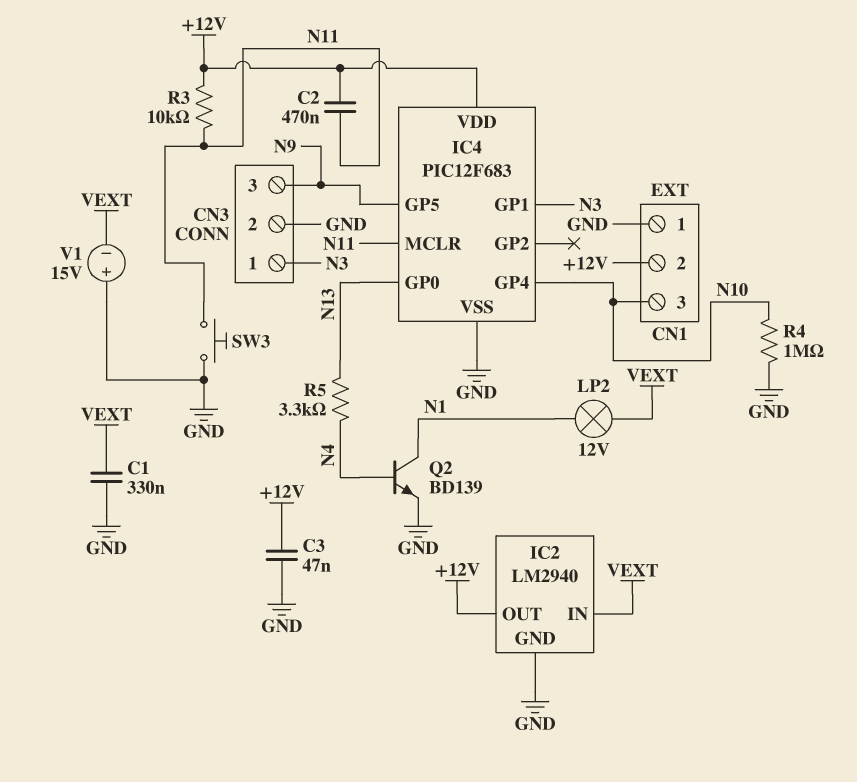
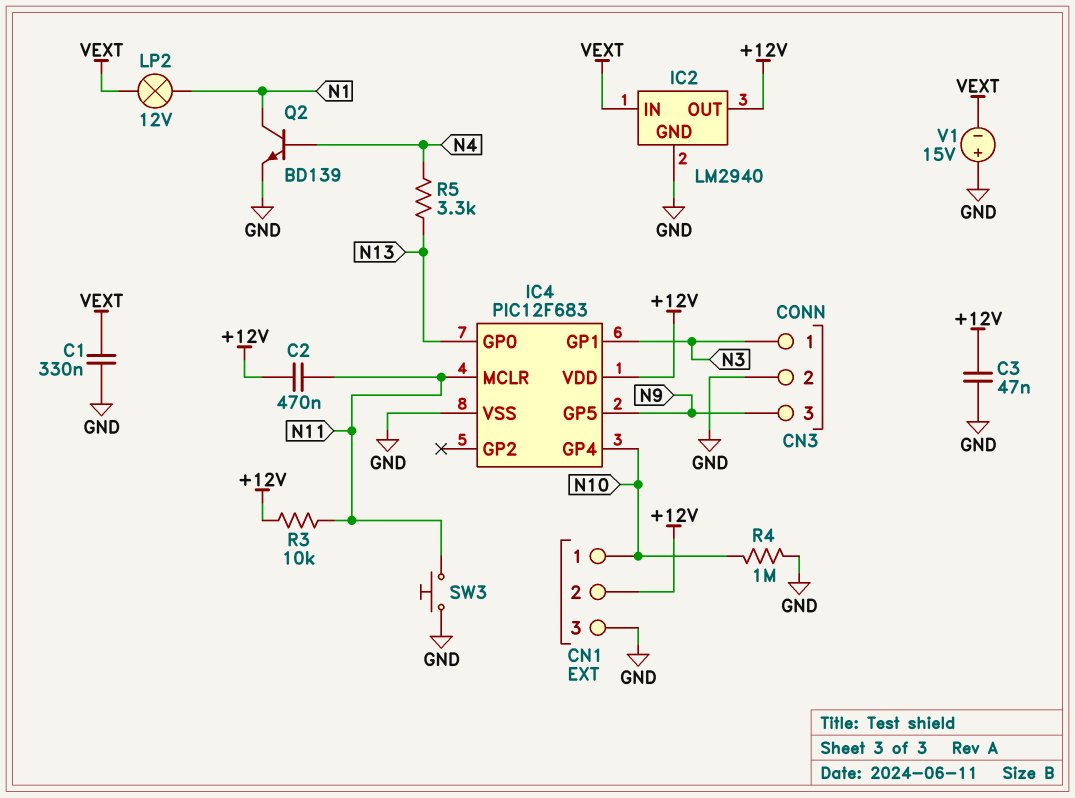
CN1 pin 1: GND -> N10
CN1 pin 3: N10 -> GND

